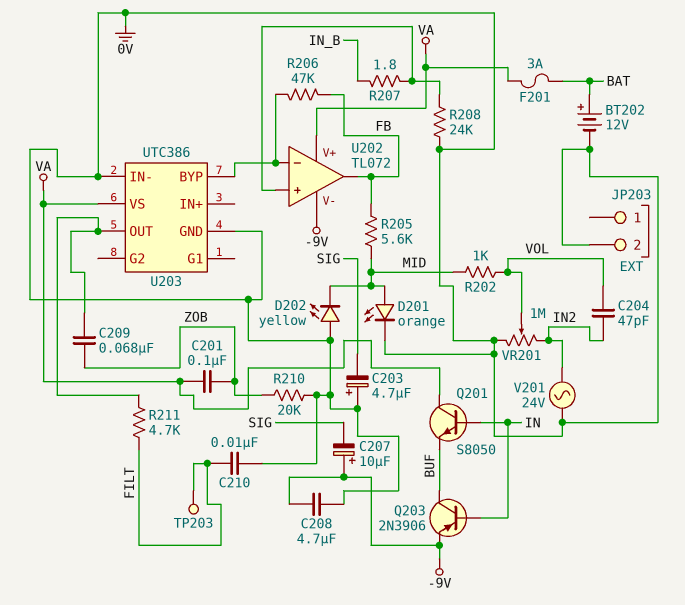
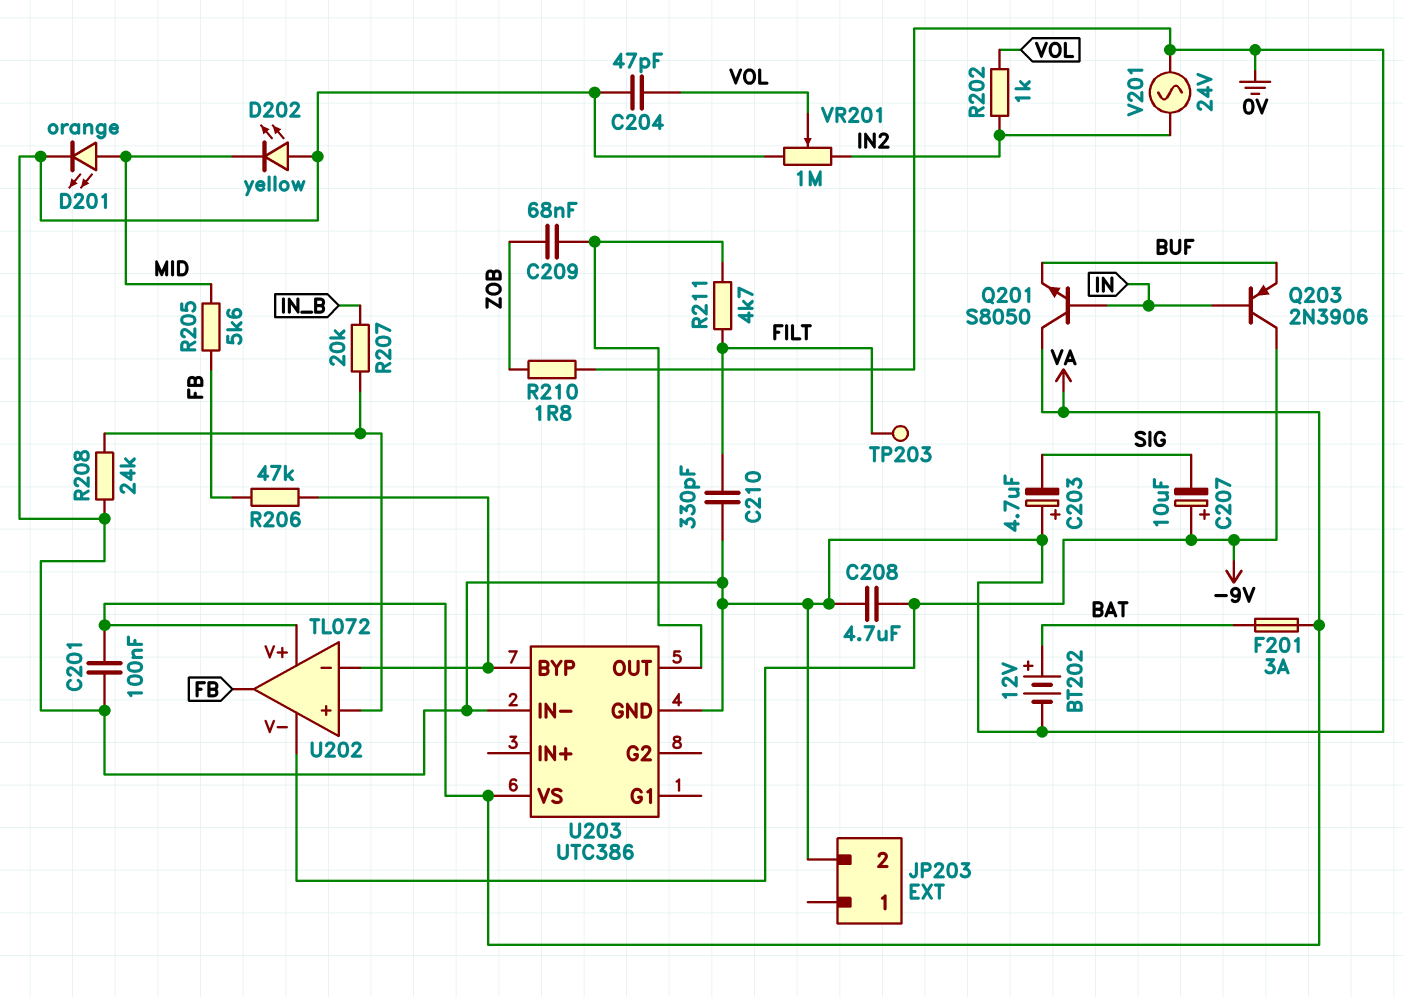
C201: 100nF (VA, ZOB) -> 100nF (0V, VA)
C204: 47pF (IN2, VOL) -> 47pF (0V, VOL)
C210: 10nF (0V, FILT) -> 330pF (0V, FILT)
Q203: PNP 2N3906 (B IN, C BUF, E -9V) -> PNP 2N3906 (B IN, C -9V, E BUF)
R202: 1k (MID, VOL) -> 1k (IN2, VOL)
R207: 1.8 (IN_B, U202/in+) -> 20k (IN_B, U202/in+)
R210: 20k (0V, ZOB) -> 1.8 (0V, ZOB)

